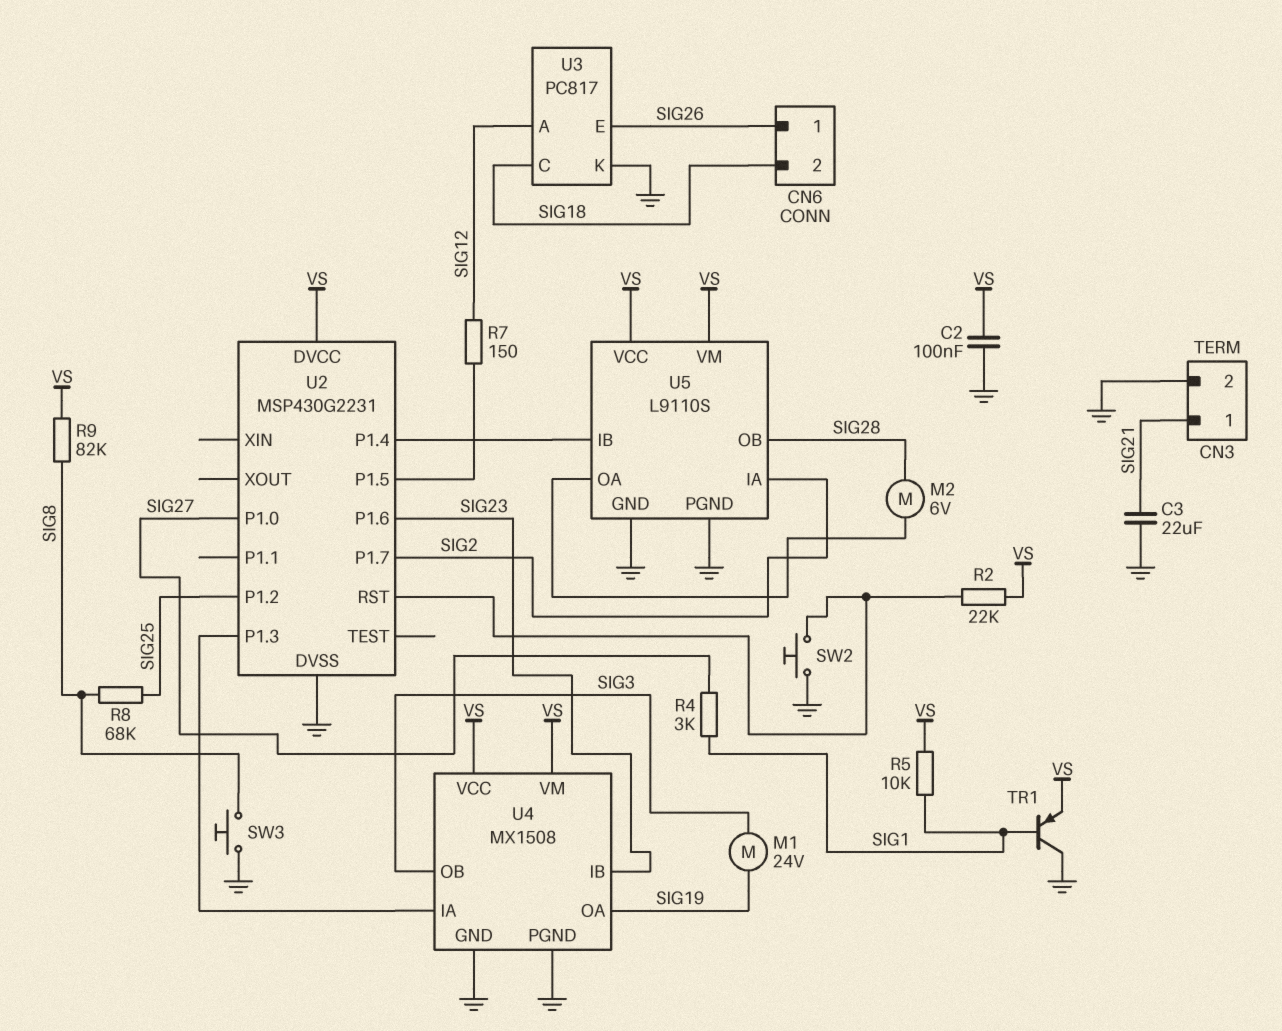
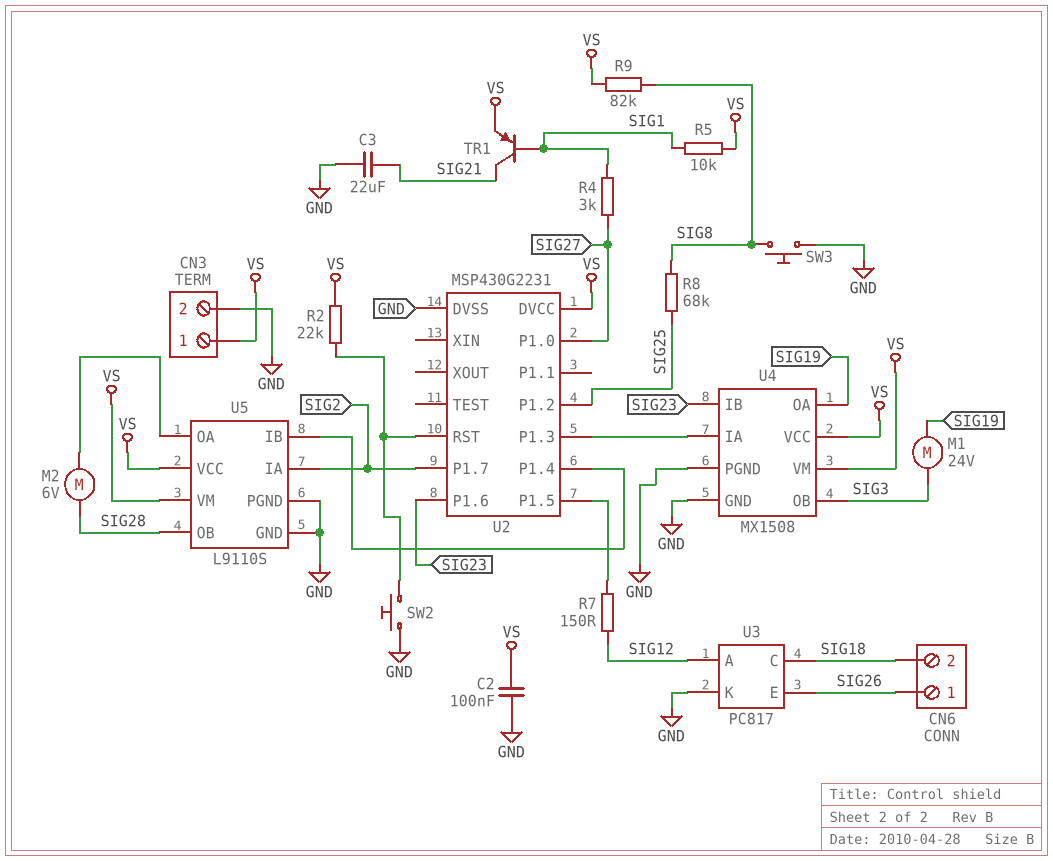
CN3 pin 1: SIG21 -> VS
TR1: PNP (B SIG1, C GND, E VS) -> PNP (B SIG1, C SIG21, E VS)

